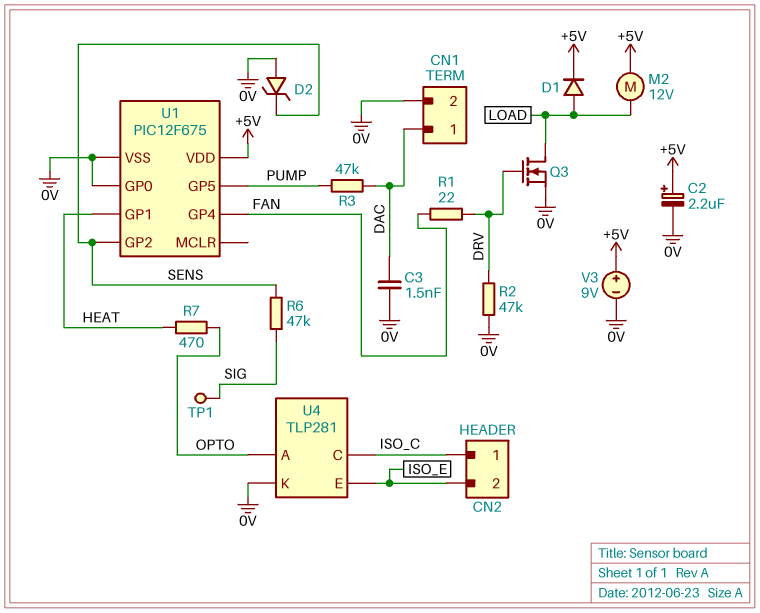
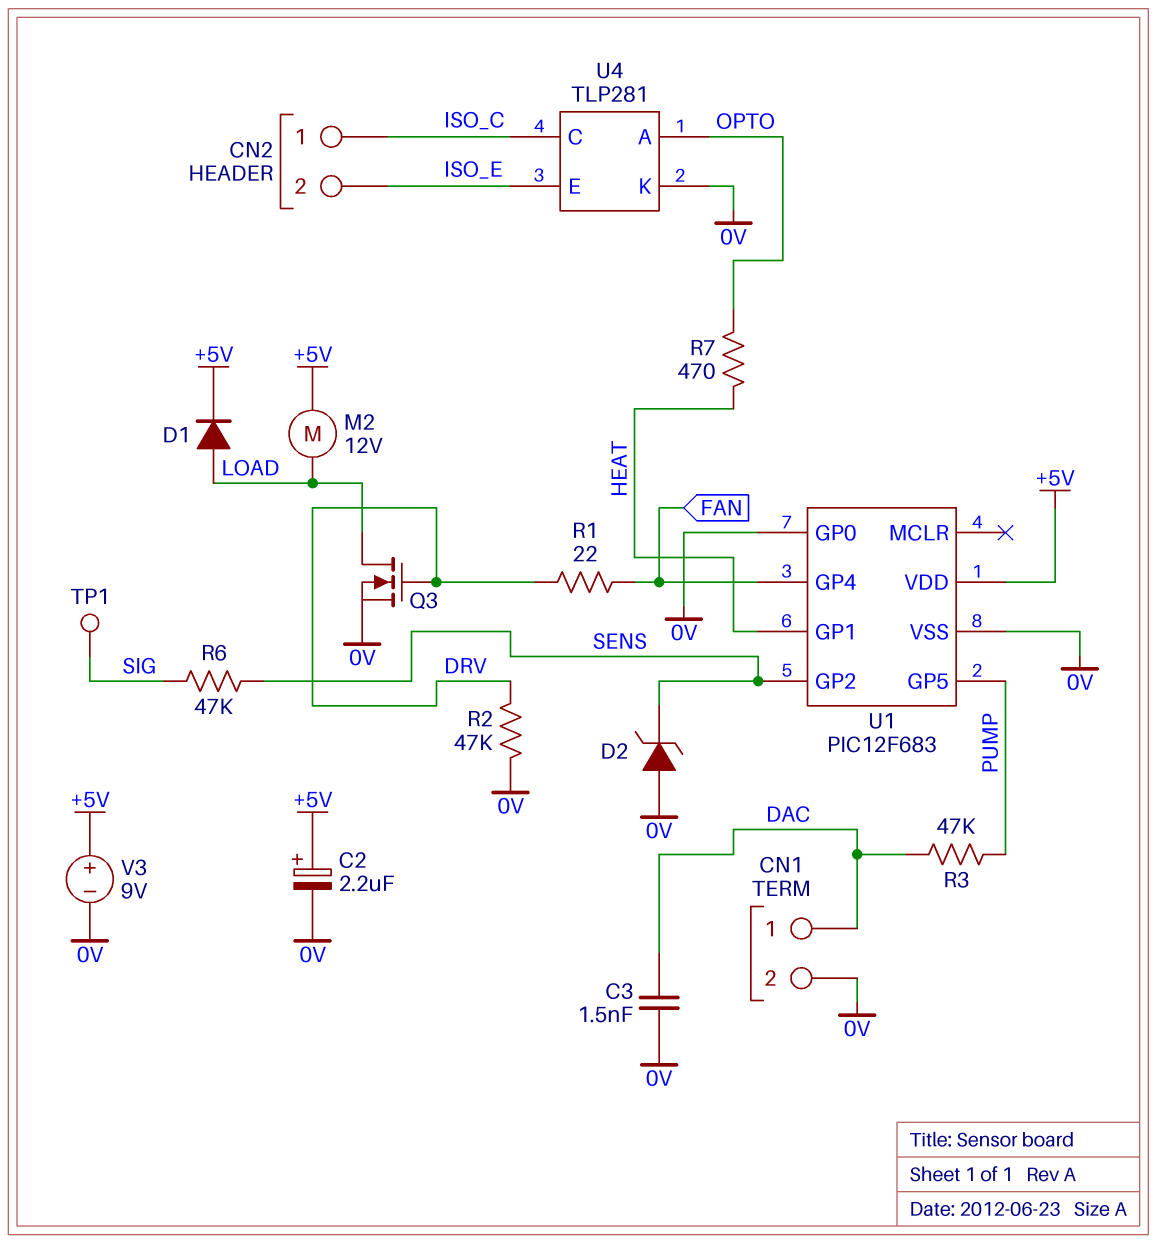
U1: PIC12F675 -> PIC12F683

